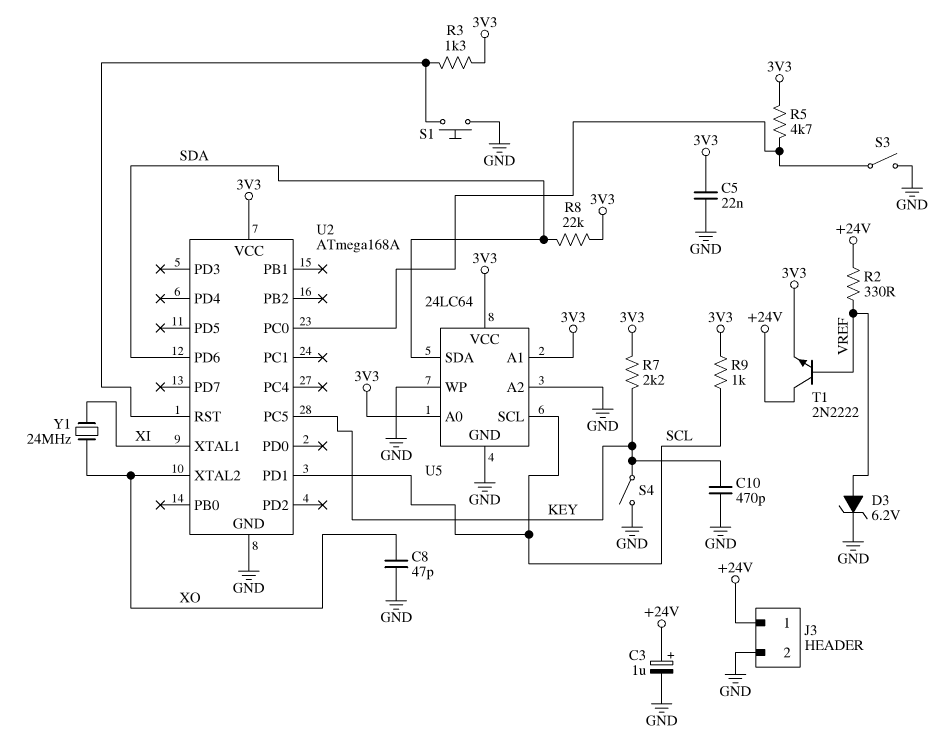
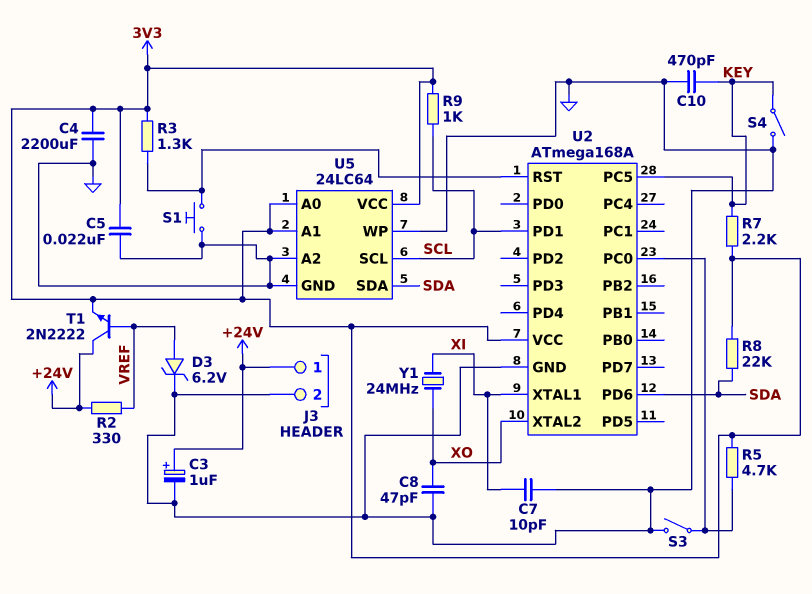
C4: none -> 2200uF (3V3, GND)
C7: none -> 10pF (GND, XI)

